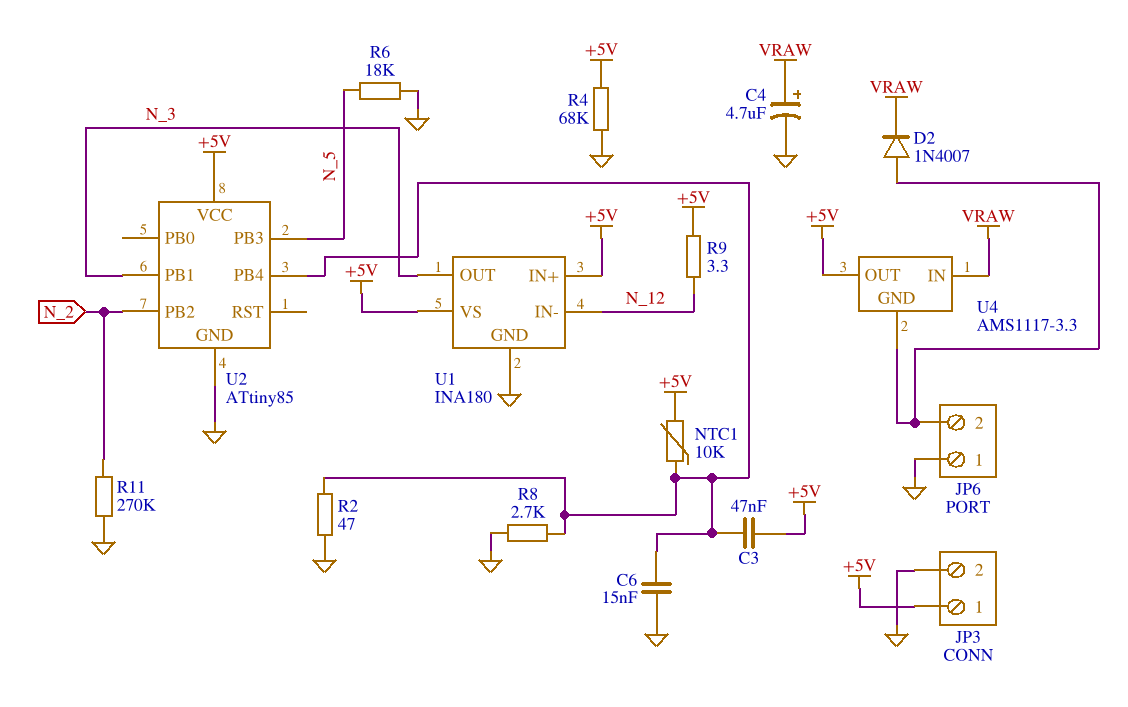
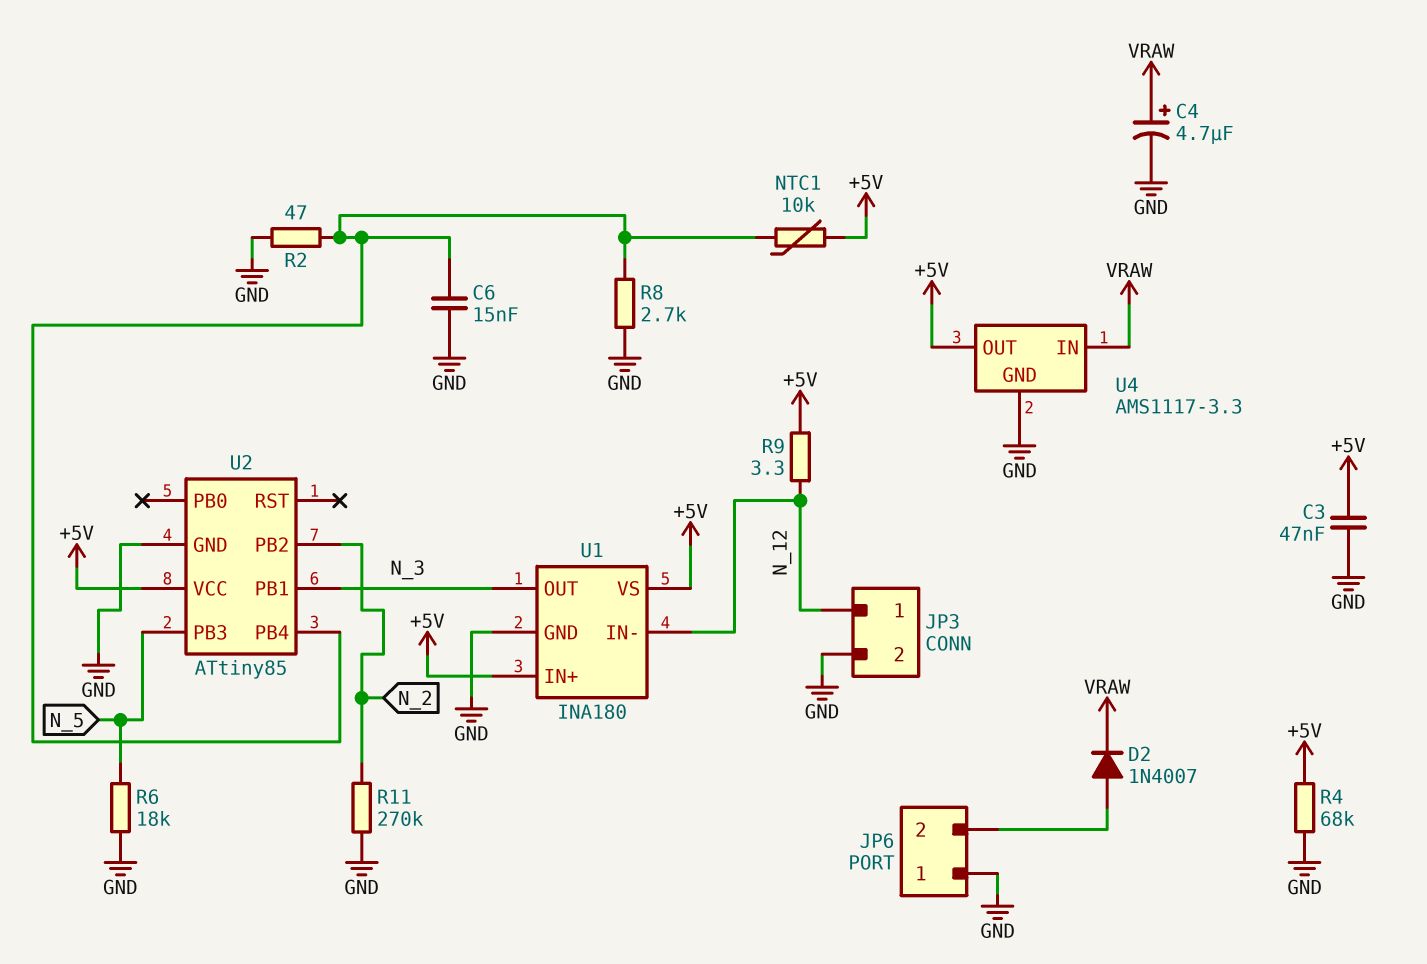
C3: 47nF (+5V, U2/PB4) -> 47nF (+5V, GND)
JP3 pin 1: +5V -> N_12
U4 pin GND: JP6/2 -> GND

